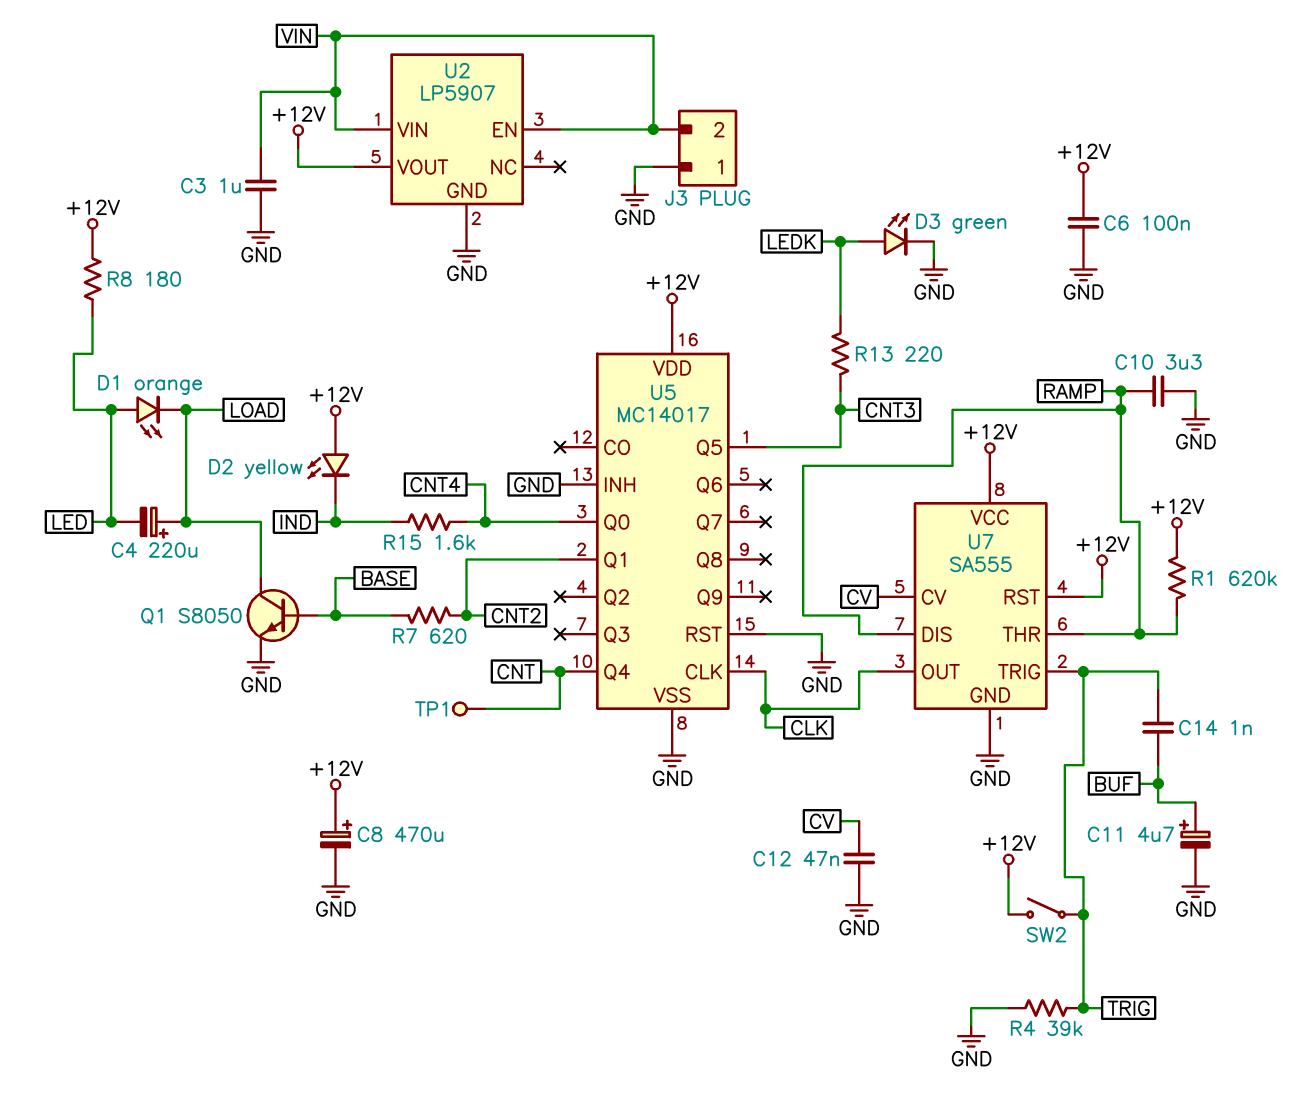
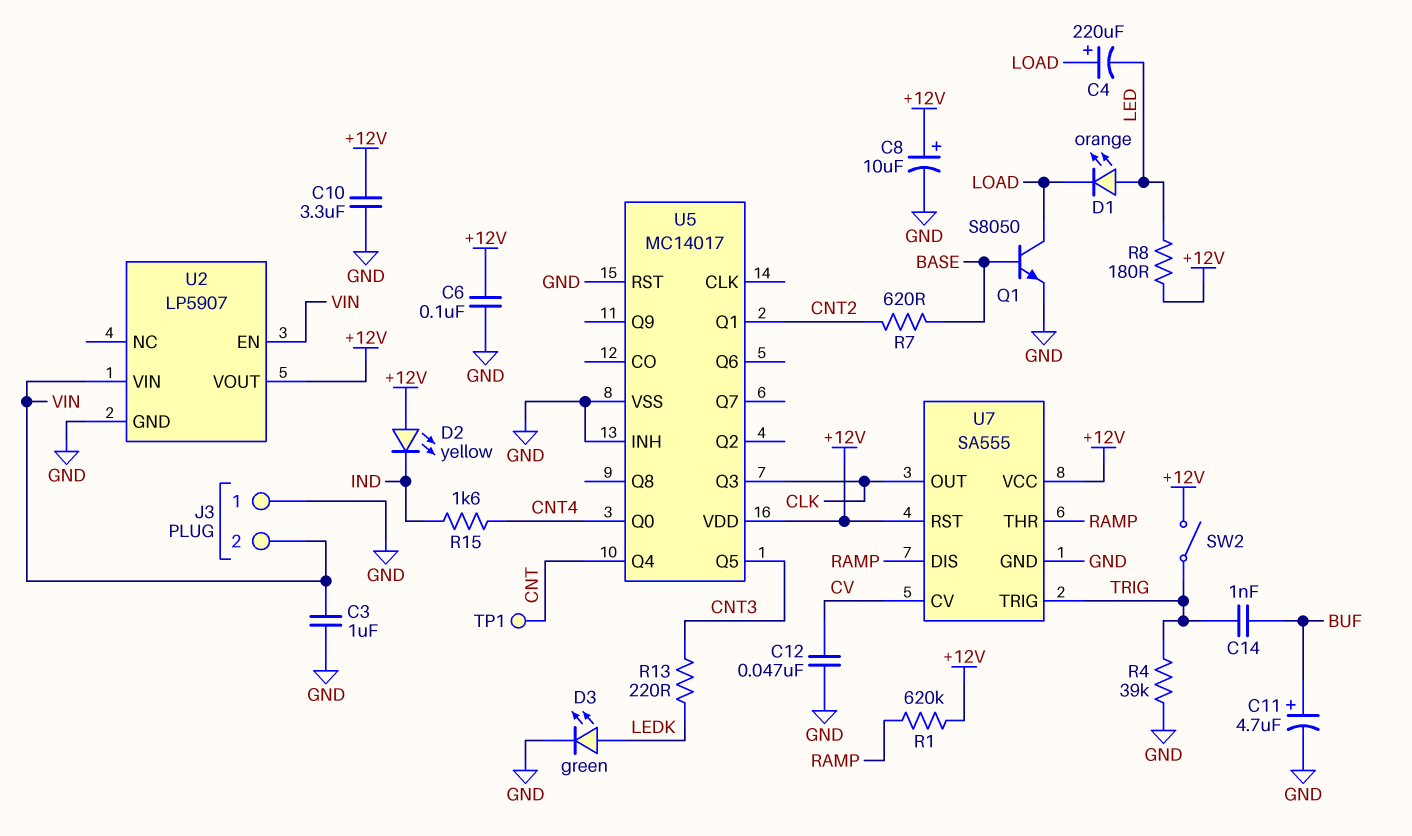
C8: 470uF (plus +12V, minus GND) -> 10uF (plus +12V, minus GND)
C10: 3.3uF (GND, RAMP) -> 3.3uF (+12V, GND)
U5 pin CLK: CLK -> none
U5 pin Q3: none -> CLK

